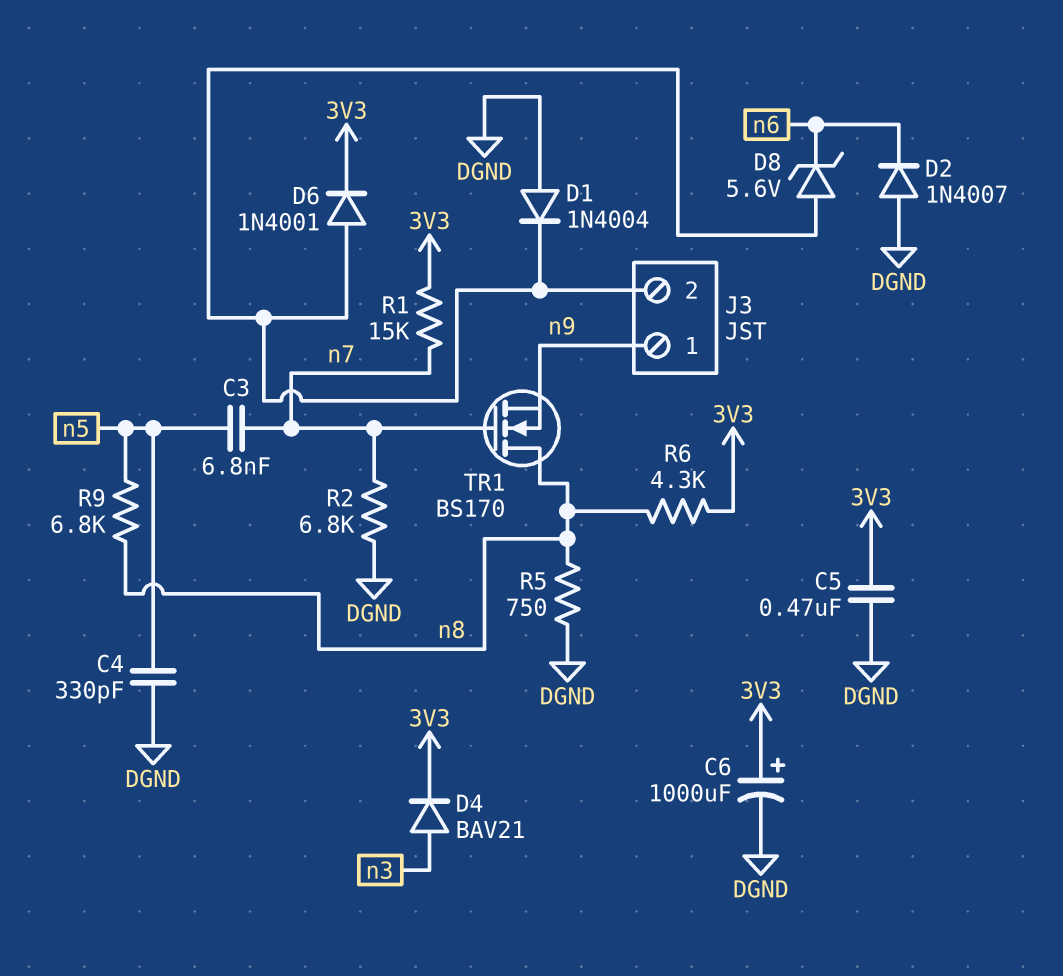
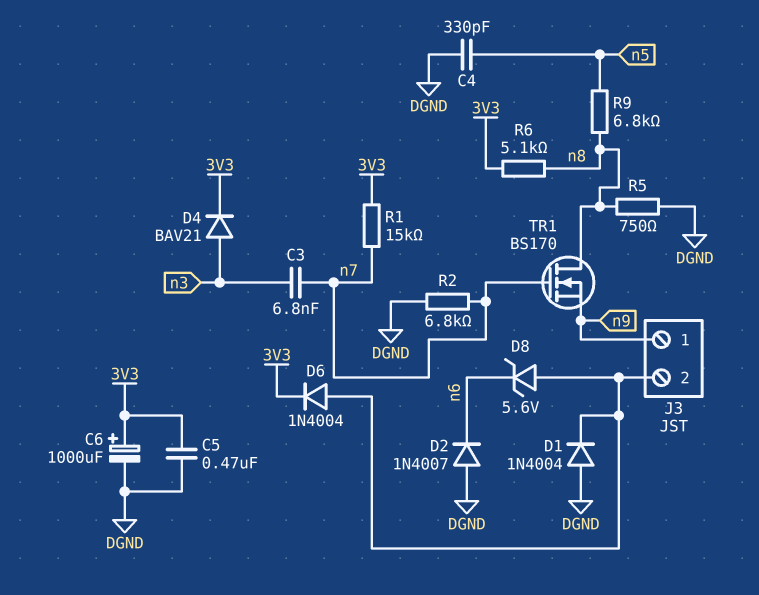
C3: 6.8nF (n5, n7) -> 6.8nF (n3, n7)
D6: diode 1N4001 (A J3/2, K 3V3) -> diode 1N4004 (A J3/2, K 3V3)
R6: 4.3k (3V3, n8) -> 5.1k (3V3, n8)

